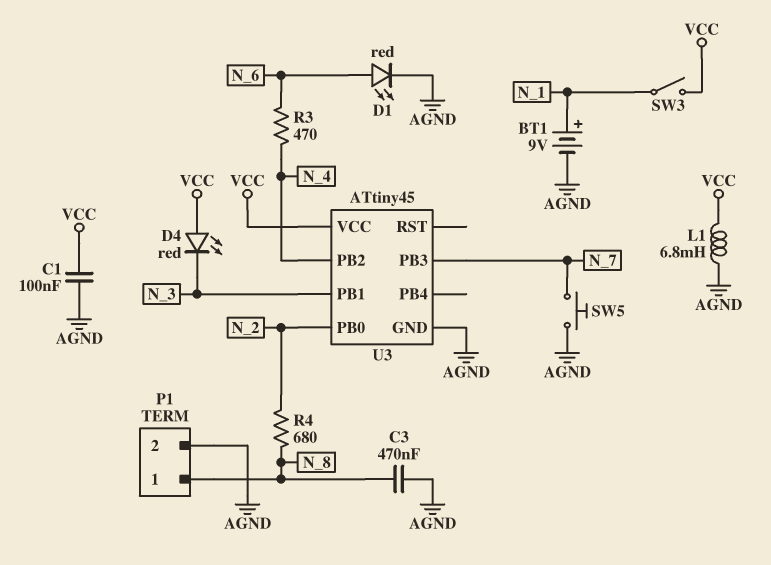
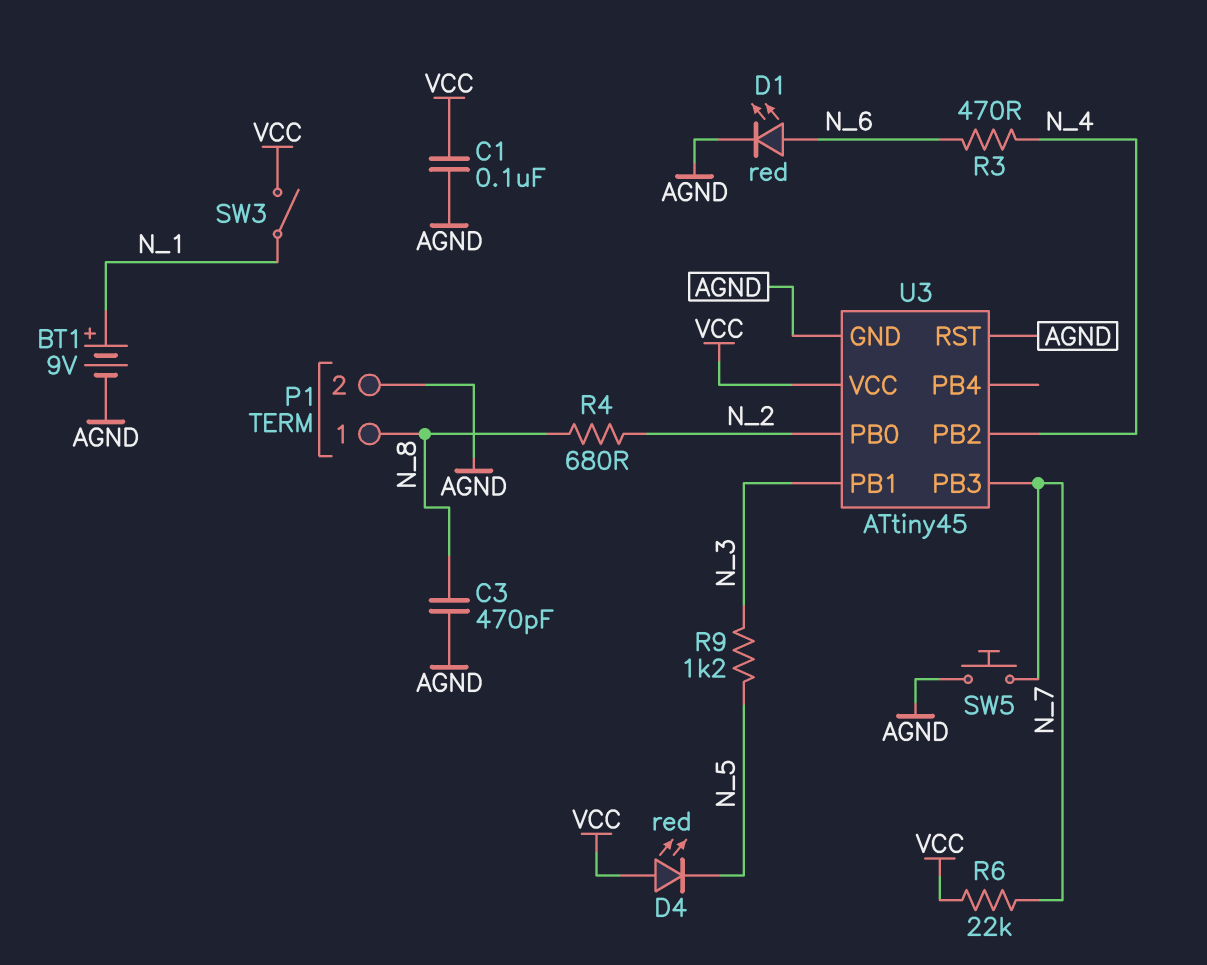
C3: 470nF (AGND, N_8) -> 470pF (AGND, N_8)
D4: LED red (A VCC, K N_3) -> LED red (A VCC, K N_5)
L1: 6.8mH (AGND, VCC) -> none
R6: none -> 22k (N_7, VCC)
R9: none -> 1.2k (N_3, N_5)
U3 pin RST: none -> AGND

